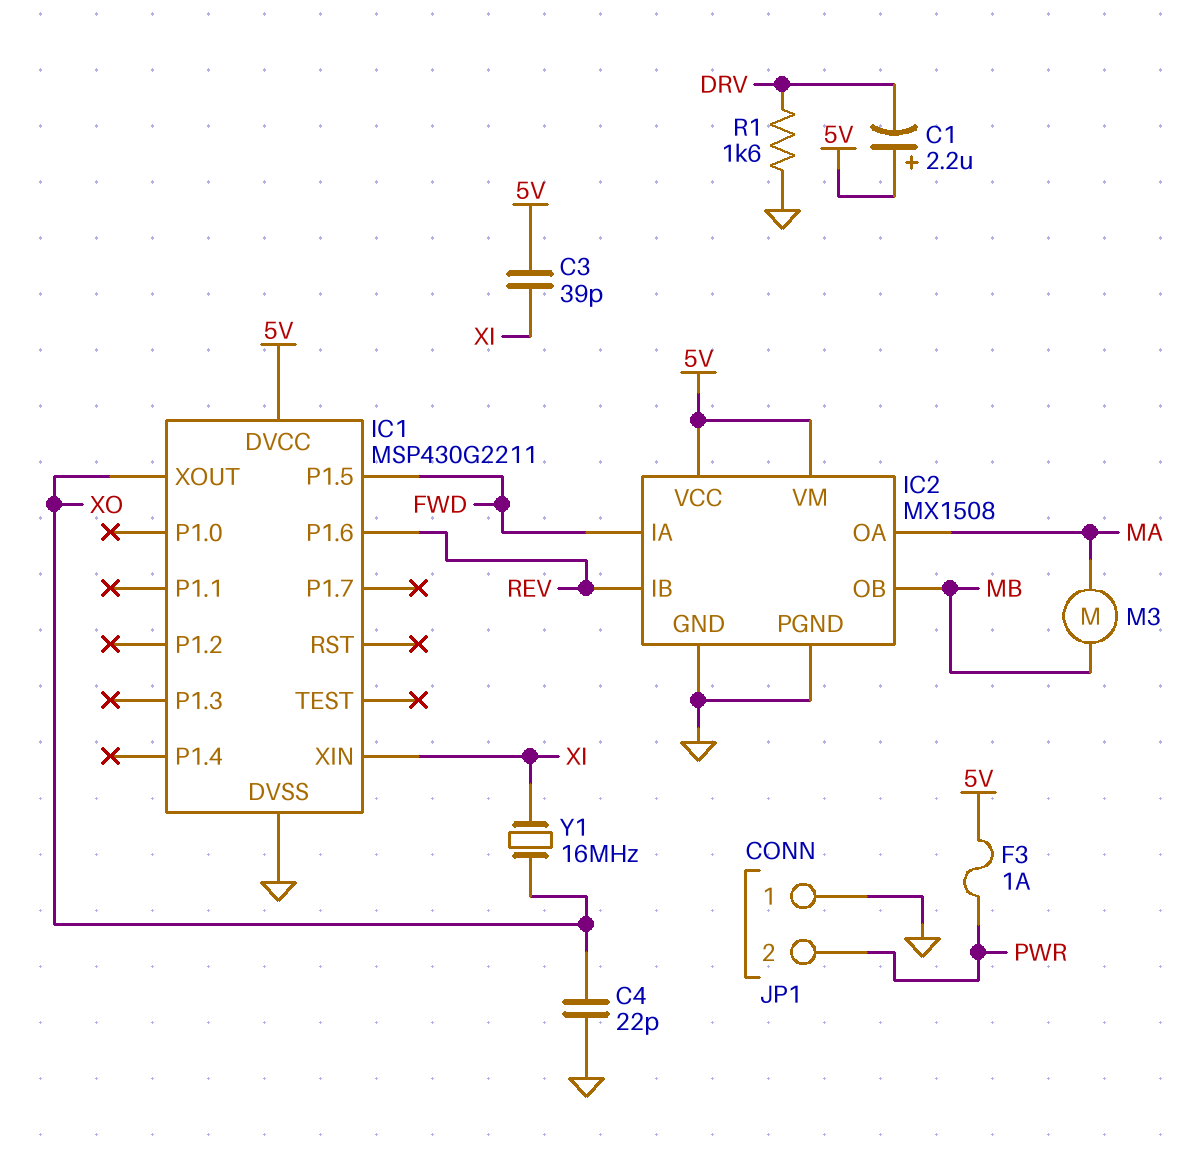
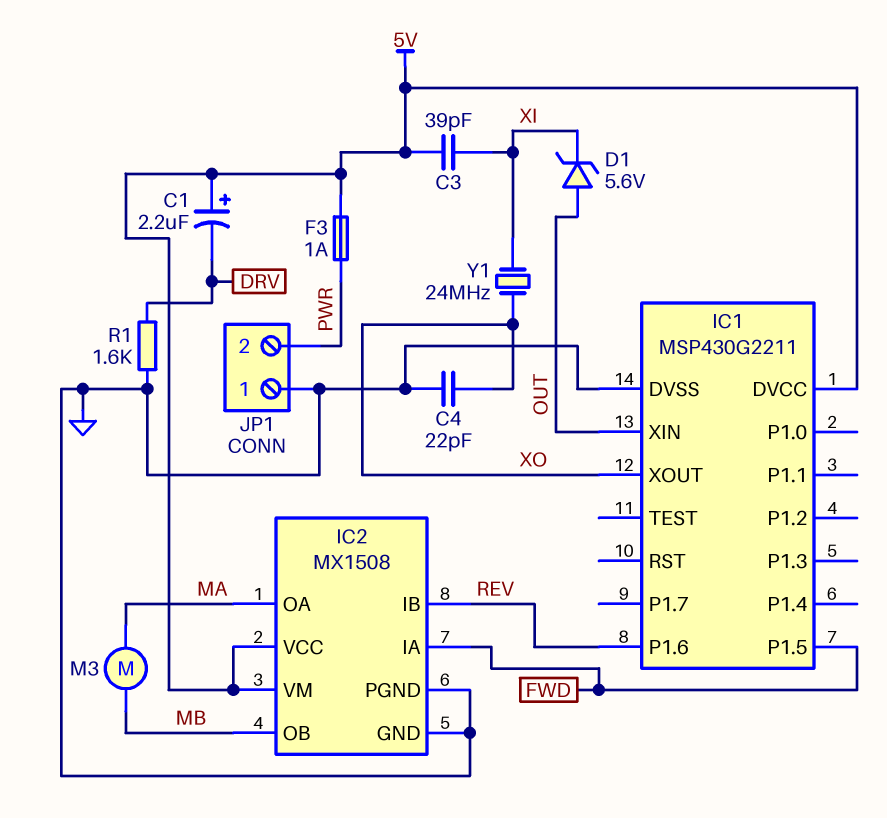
D1: none -> zener 5.6V (A OUT, K XI)
IC1 pin XIN: XI -> OUT
Y1: 16MHz (XI, XO) -> 24MHz (XI, XO)

